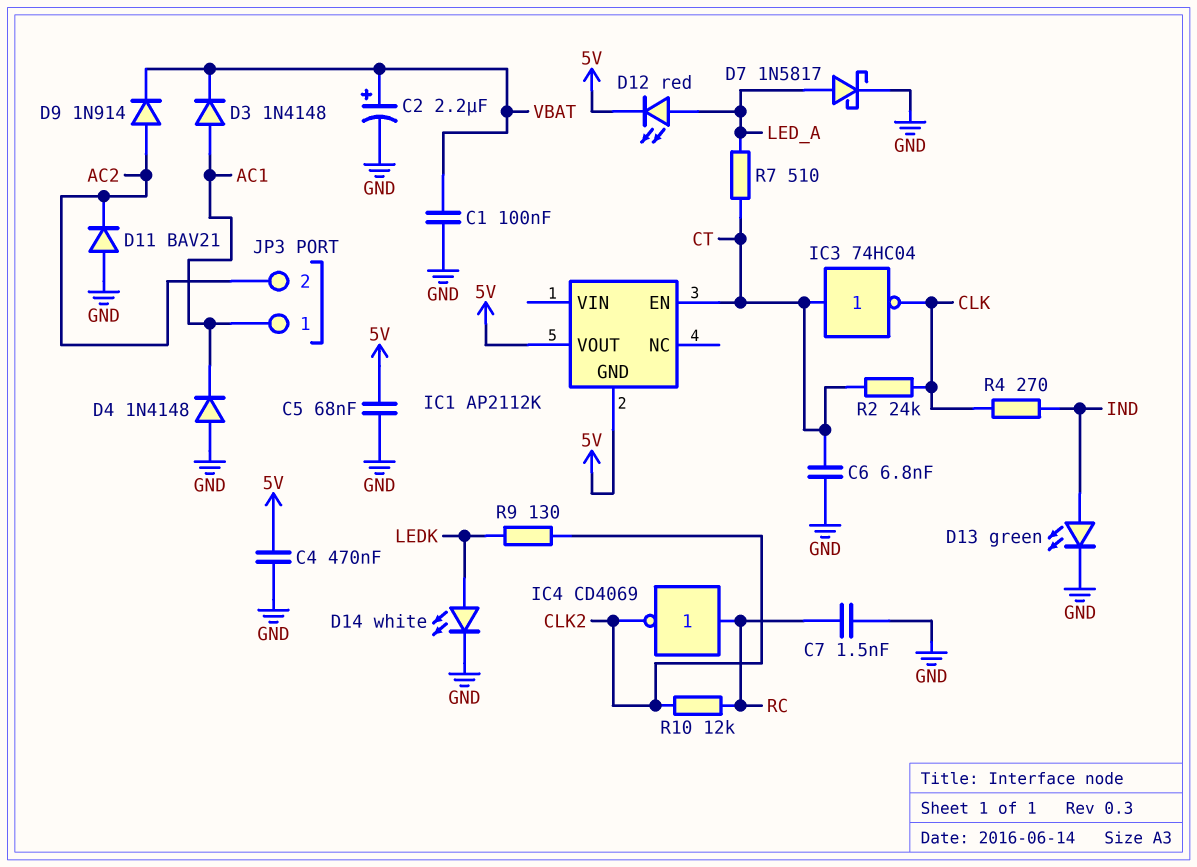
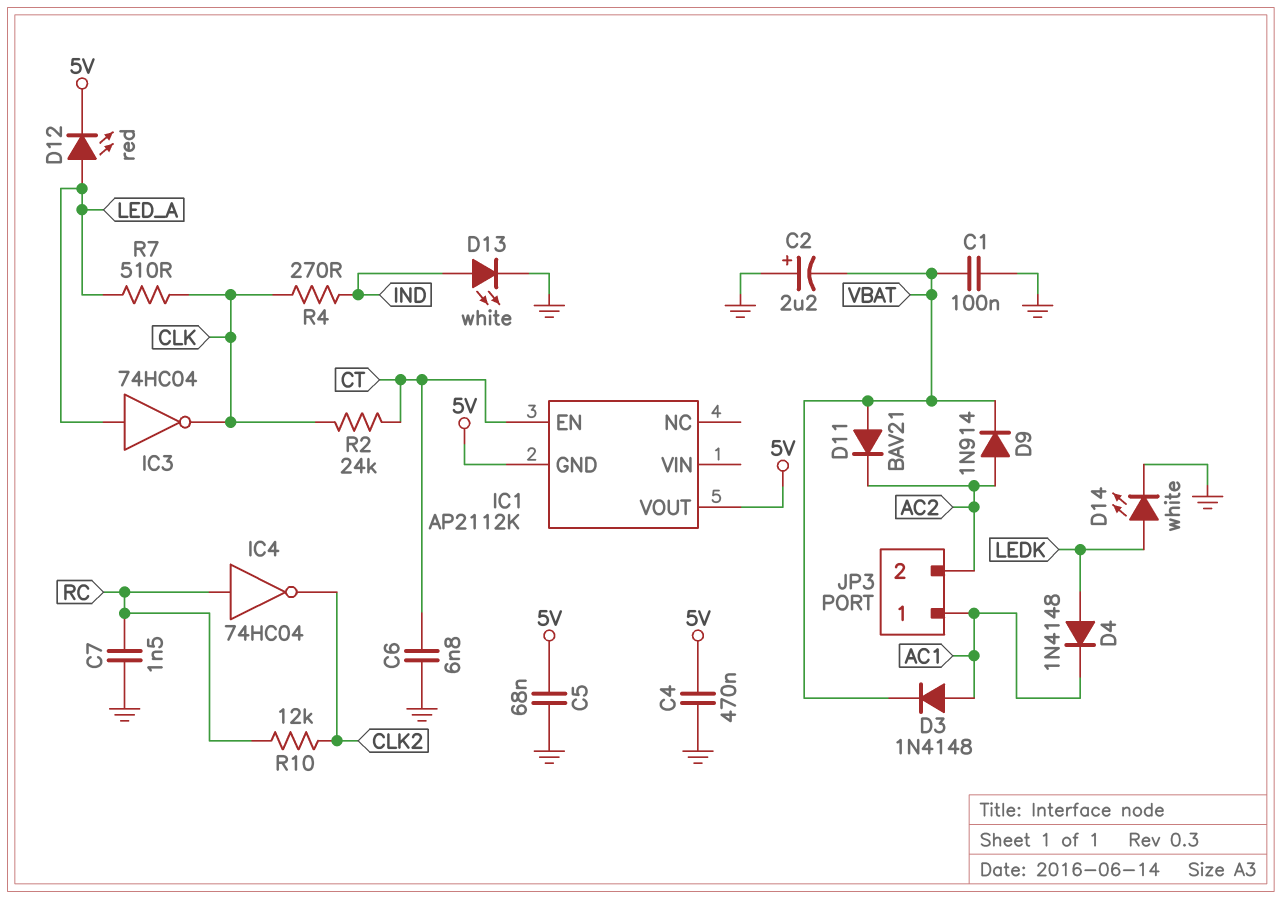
C2: 2.2uF (plus VBAT, minus GND) -> 2.2uF (plus GND, minus VBAT)
D4: diode 1N4148 (A GND, K AC1) -> diode 1N4148 (A LEDK, K AC1)
D7: schottky 1N5817 (A LED_A, K GND) -> none
D11: diode BAV21 (A GND, K AC2) -> diode BAV21 (A VBAT, K AC2)
D13: LED green (A IND, K GND) -> LED white (A IND, K GND)
IC3: NOT 74HC04 (in CT, out CLK) -> NOT 74HC04 (in LED_A, out CLK)
IC4: NOT CD4069 (in RC, out CLK2) -> NOT 74HC04 (in RC, out CLK2)
R7: 510 (CT, LED_A) -> 510 (CLK, LED_A)
R9: 130 (CLK2, LEDK) -> none

